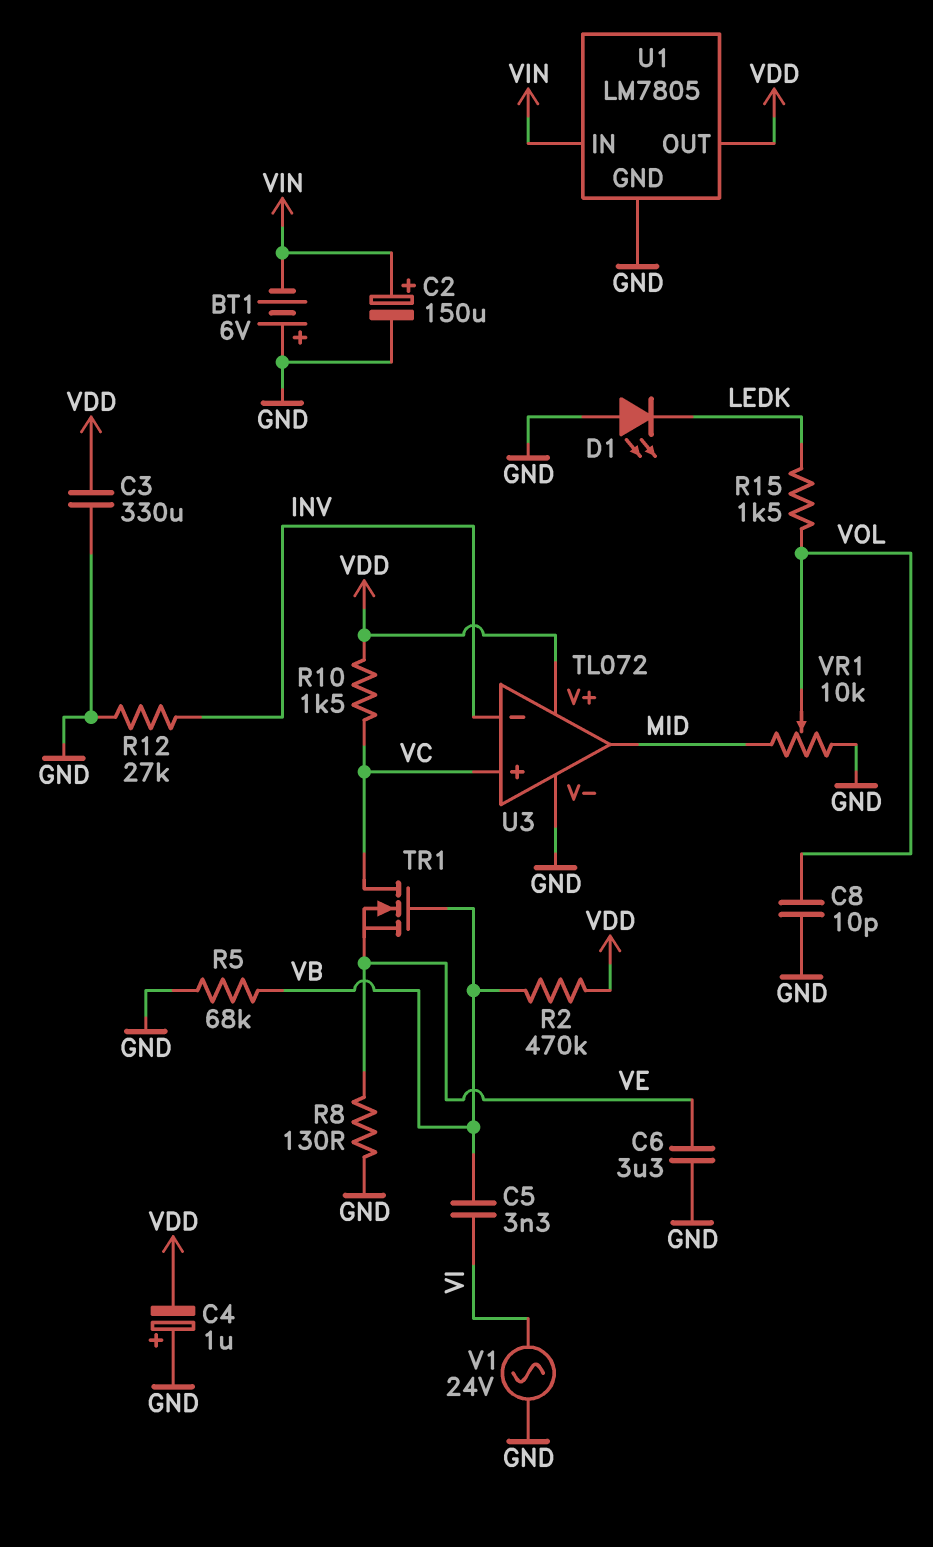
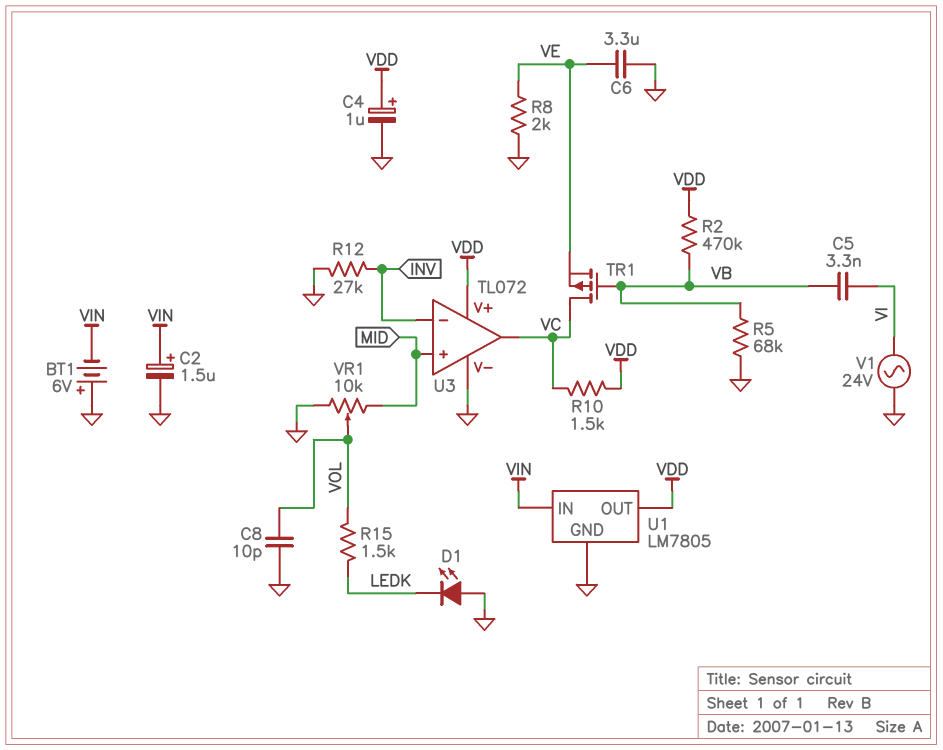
C2: 150uF (plus VIN, minus GND) -> 1.5uF (plus VIN, minus GND)
C3: 330uF (GND, VDD) -> none
C4: 1uF (plus GND, minus VDD) -> 1uF (plus VDD, minus GND)
R8: 130 (GND, VE) -> 2k (GND, VE)
TR1: NMOS (G VB, D VC, S VE) -> PMOS (G VB, D VC, S VE)
U3 pin in+: VC -> MID
U3 pin out: MID -> VC

